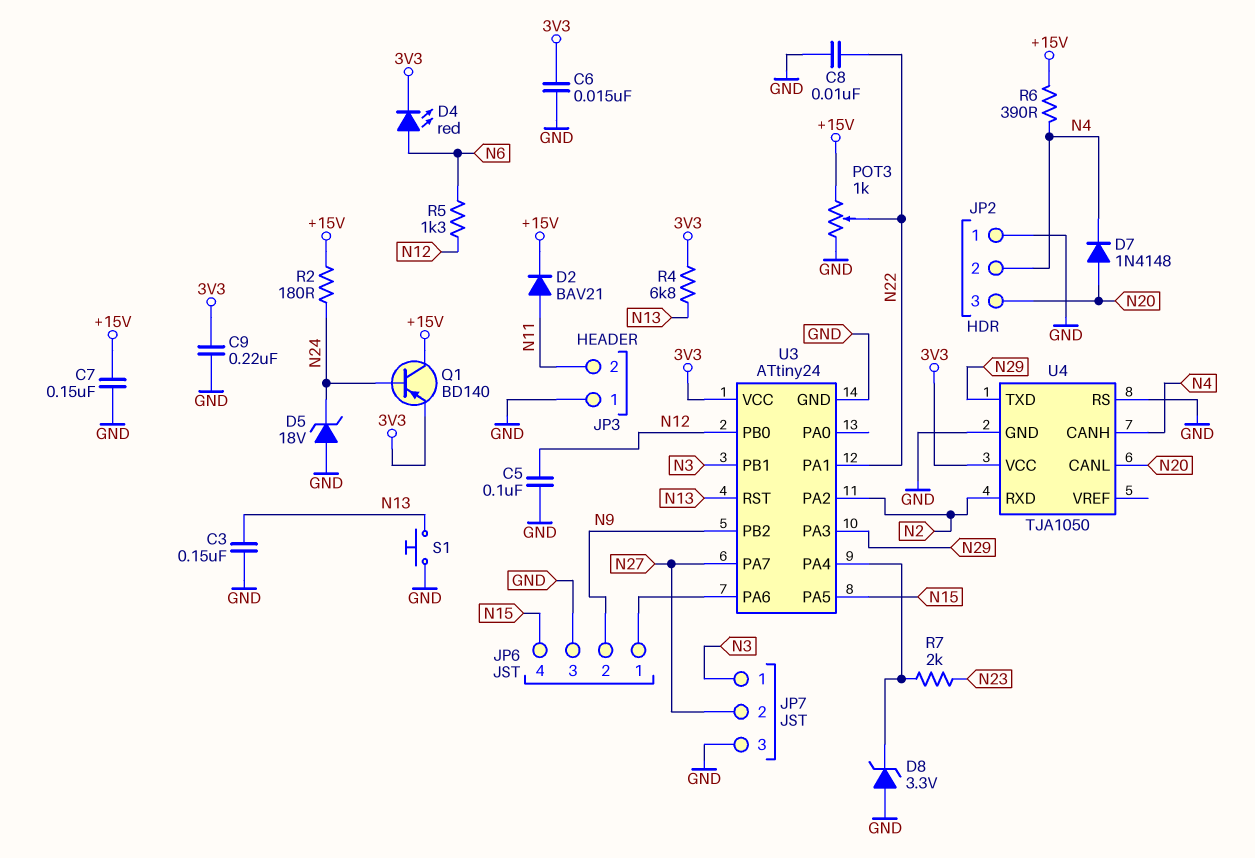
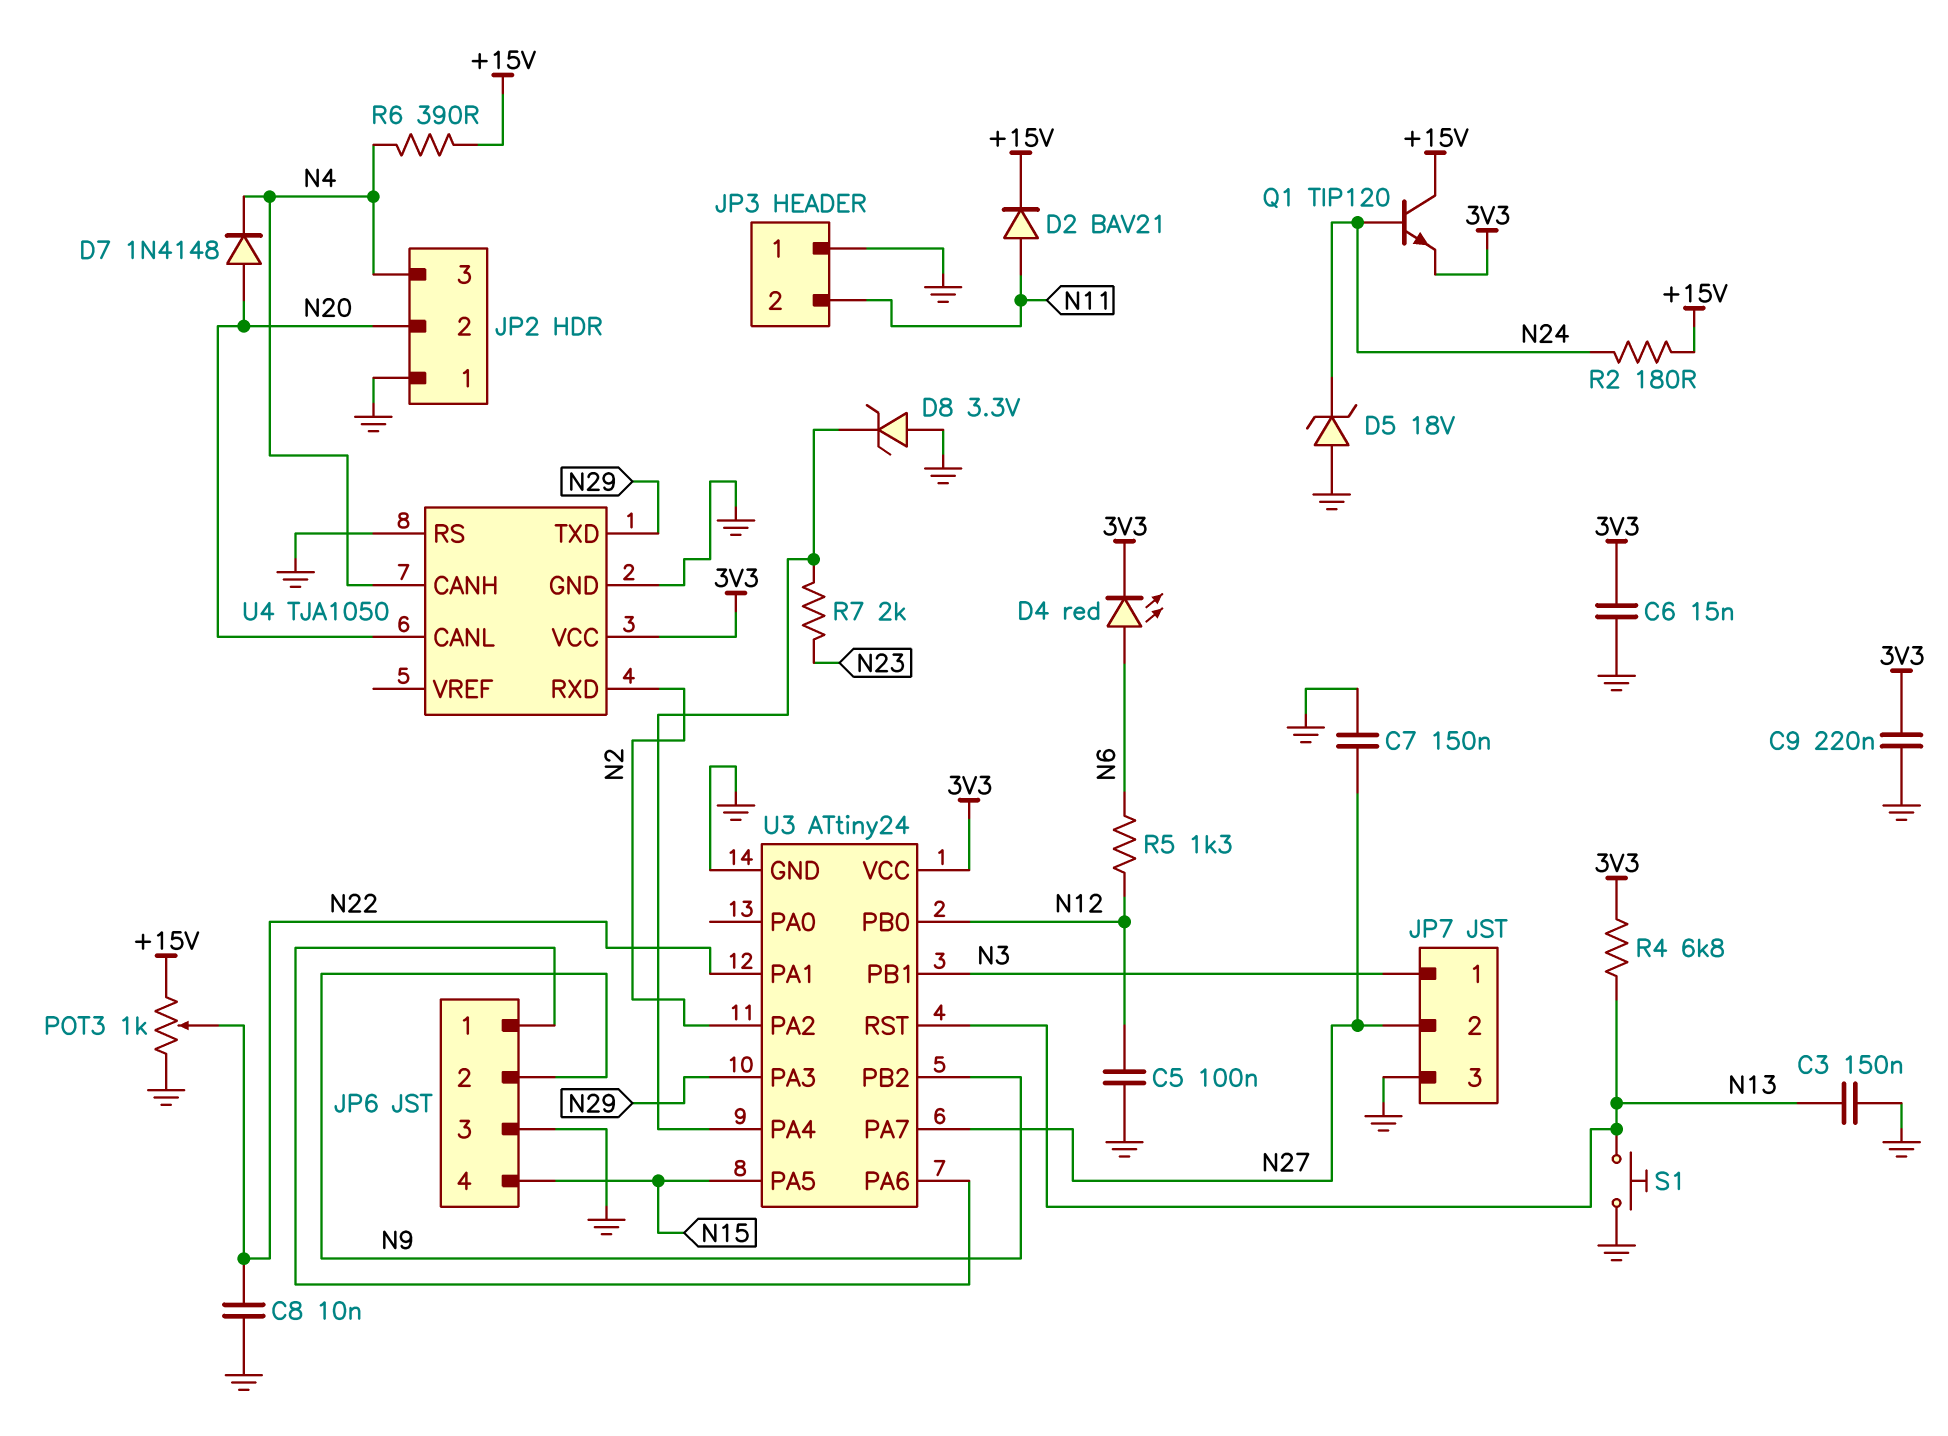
C7: 150nF (+15V, GND) -> 150nF (GND, N27)
JP2 pin 2: N4 -> N20
JP2 pin 3: N20 -> N4
Q1: PNP BD140 (B N24, C +15V, E 3V3) -> NPN TIP120 (B N24, C +15V, E 3V3)

